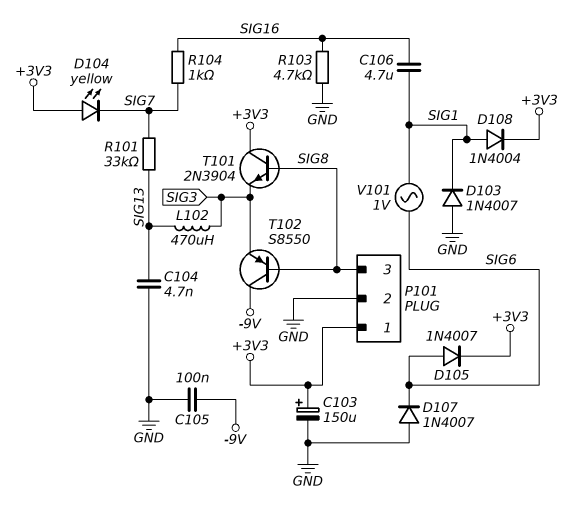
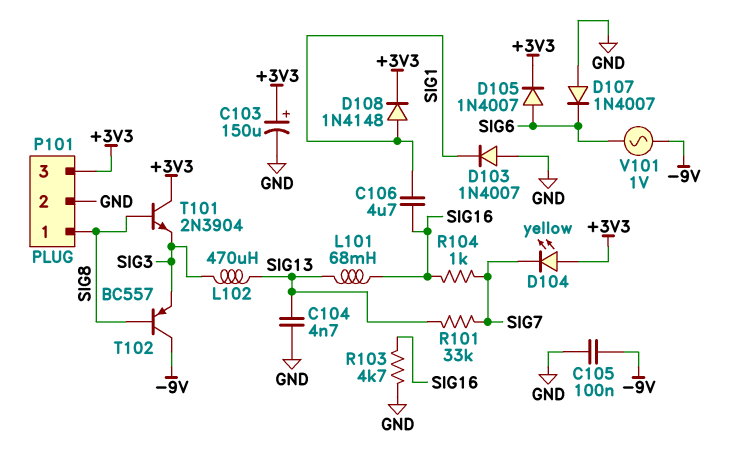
D108: diode 1N4004 (A SIG1, K +3V3) -> diode 1N4148 (A SIG1, K +3V3)
L101: none -> 68mH (SIG13, SIG16)
P101 pin 1: +3V3 -> SIG8
P101 pin 3: SIG8 -> +3V3
T102: PNP S8550 (B SIG8, C -9V, E SIG3) -> PNP BC557 (B SIG8, C -9V, E SIG3)
V101: AC 1V (SIG1, SIG6) -> AC 1V (-9V, SIG6)

